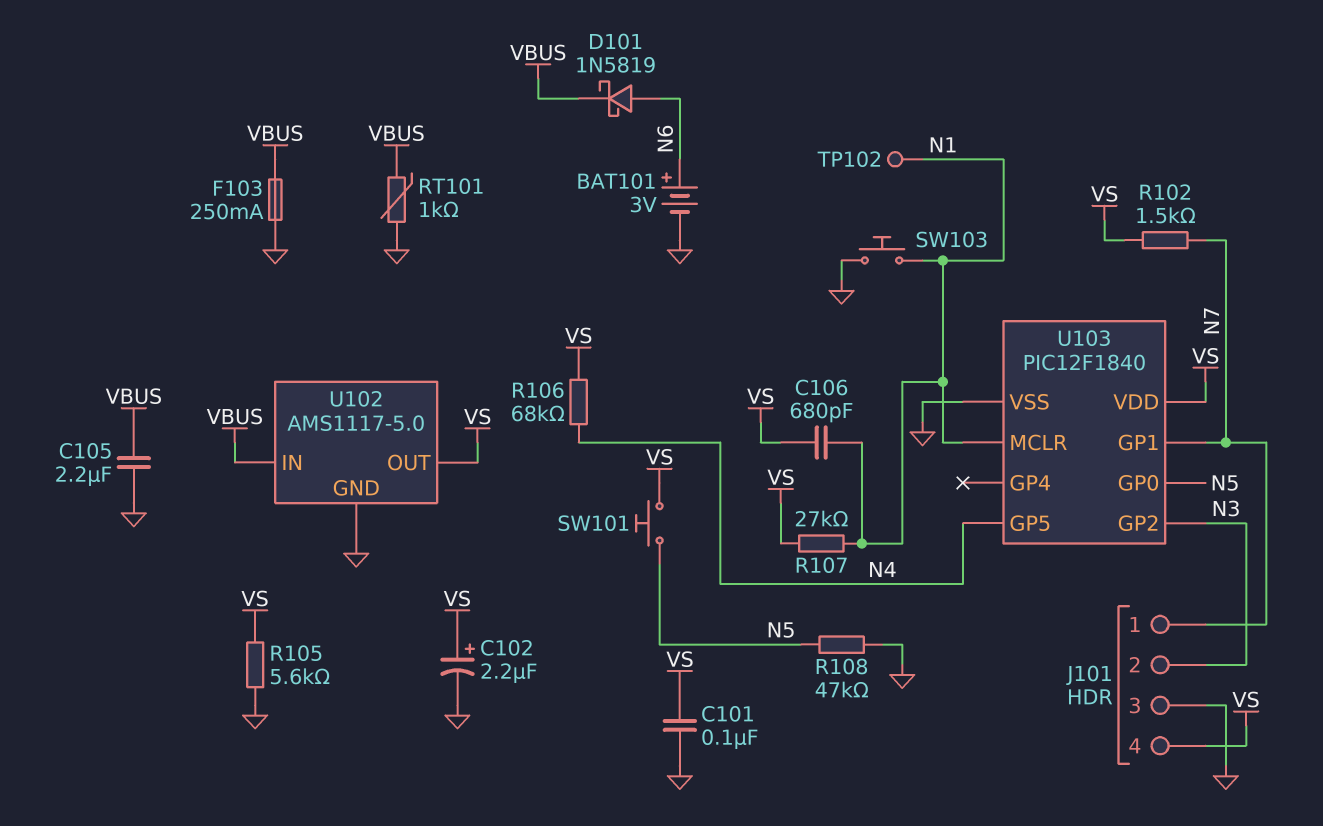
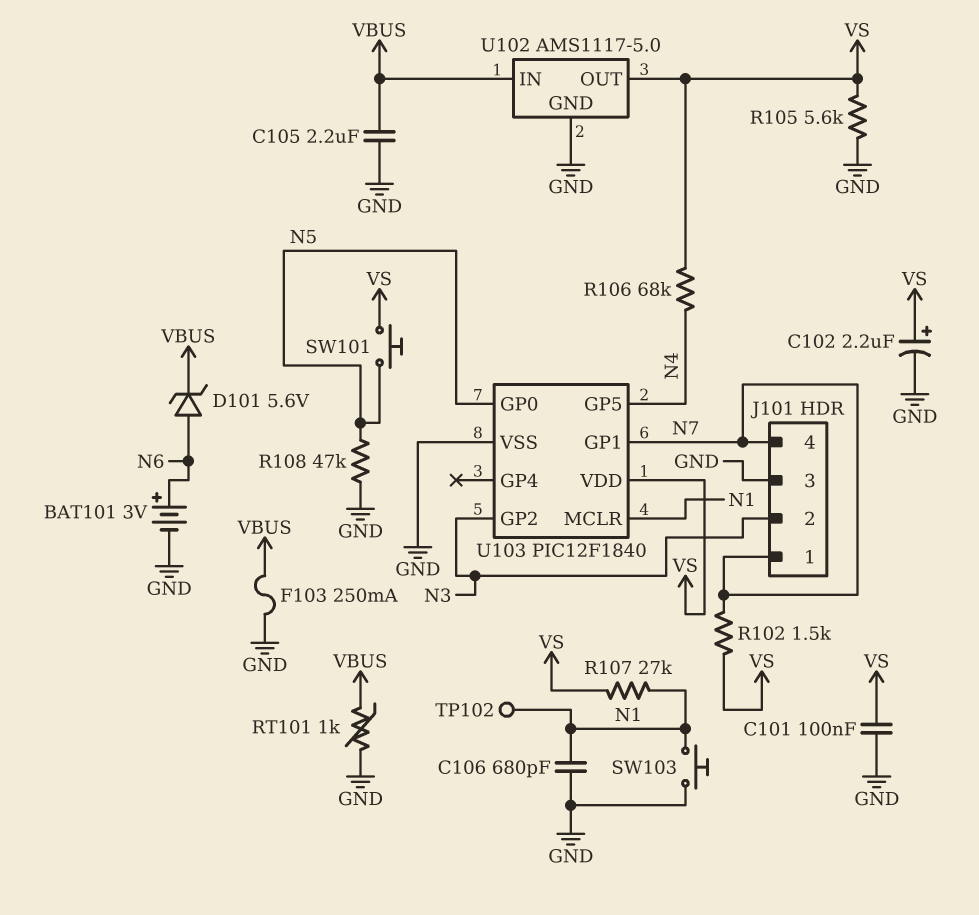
C106: 680pF (N1, VS) -> 680pF (GND, N1)
D101: schottky 1N5819 (A N6, K VBUS) -> zener 5.6V (A N6, K VBUS)
J101 pin 4: VS -> N7

